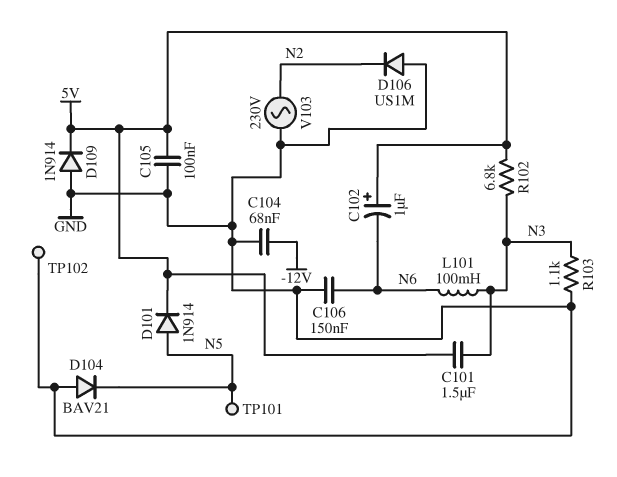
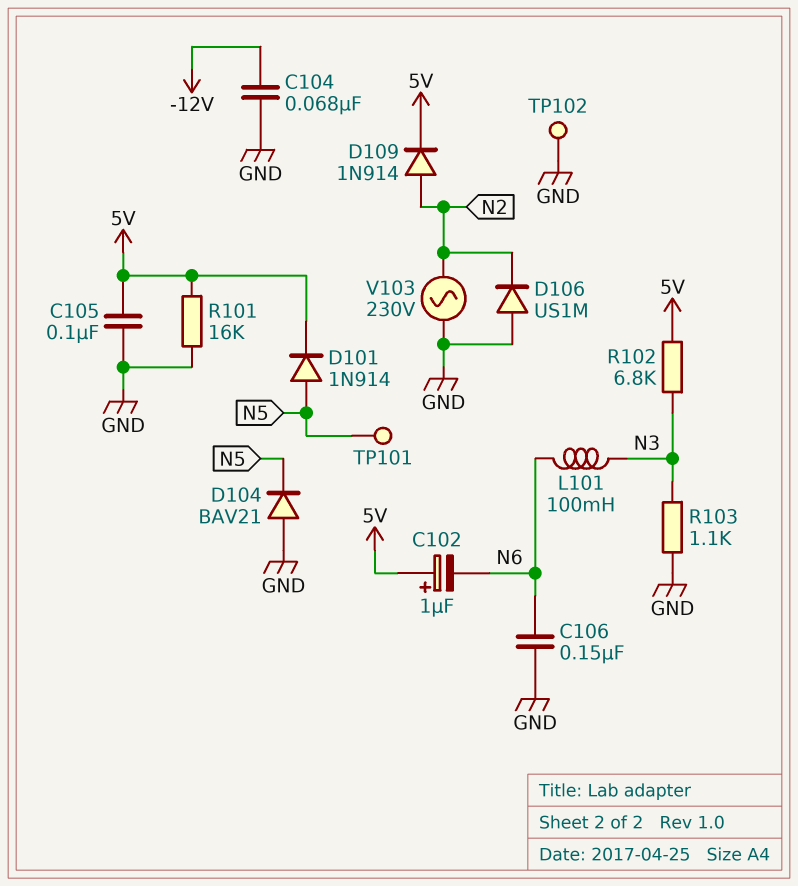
C101: 1.5uF (5V, N3) -> none
D109: diode 1N914 (A GND, K 5V) -> diode 1N914 (A N2, K 5V)
R101: none -> 16k (5V, GND)

